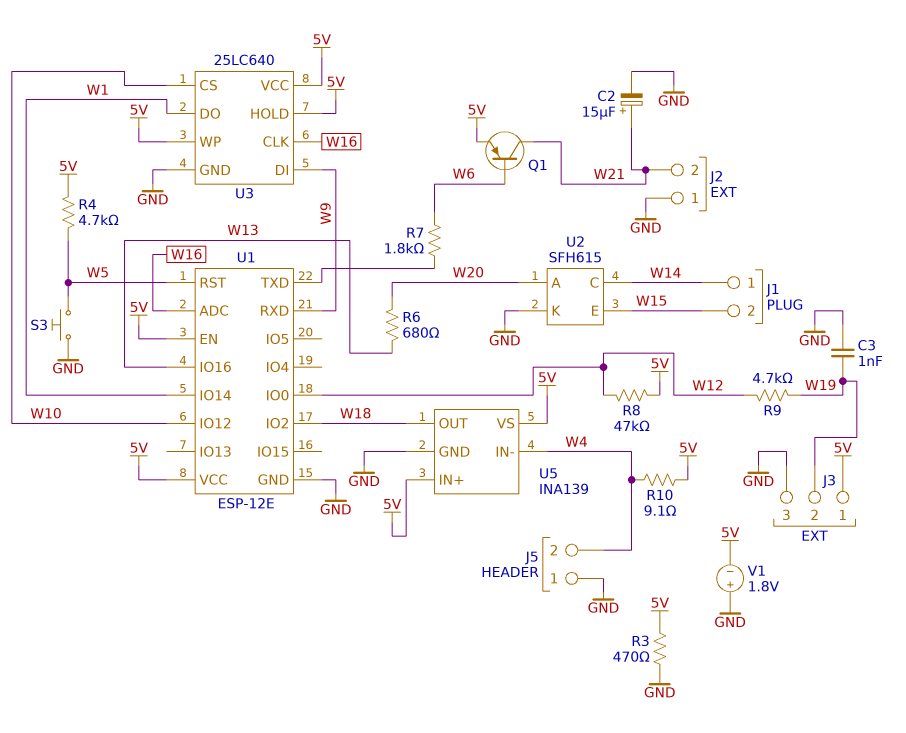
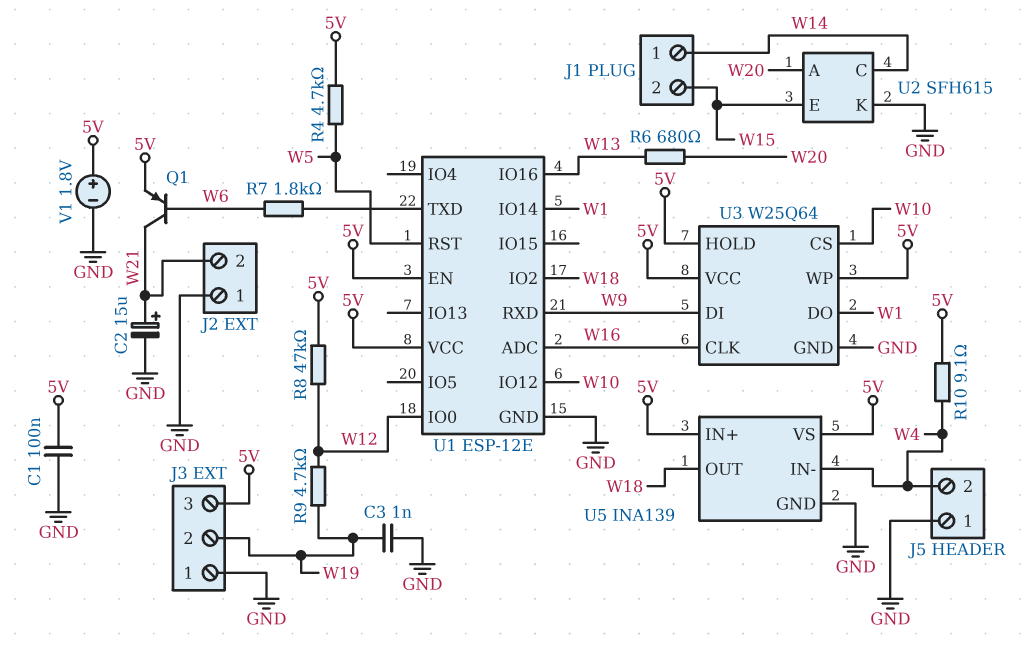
C1: none -> 100nF (5V, GND)
J3 pin 1: 5V -> GND
J3 pin 3: GND -> 5V
R3: 470 (5V, GND) -> none
S3: button (GND, W5) -> none
U3: 25LC640 -> W25Q64
V1: 1.8V (plus GND, minus 5V) -> 1.8V (plus 5V, minus GND)

